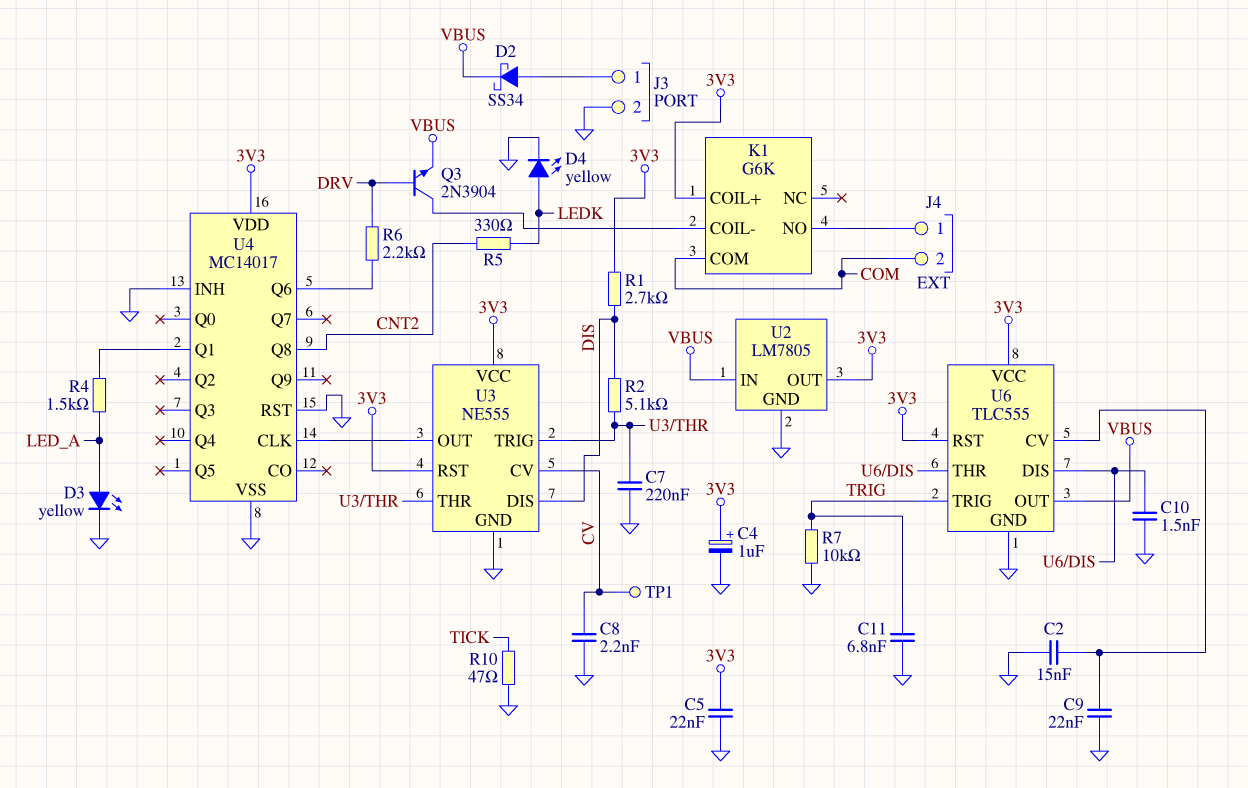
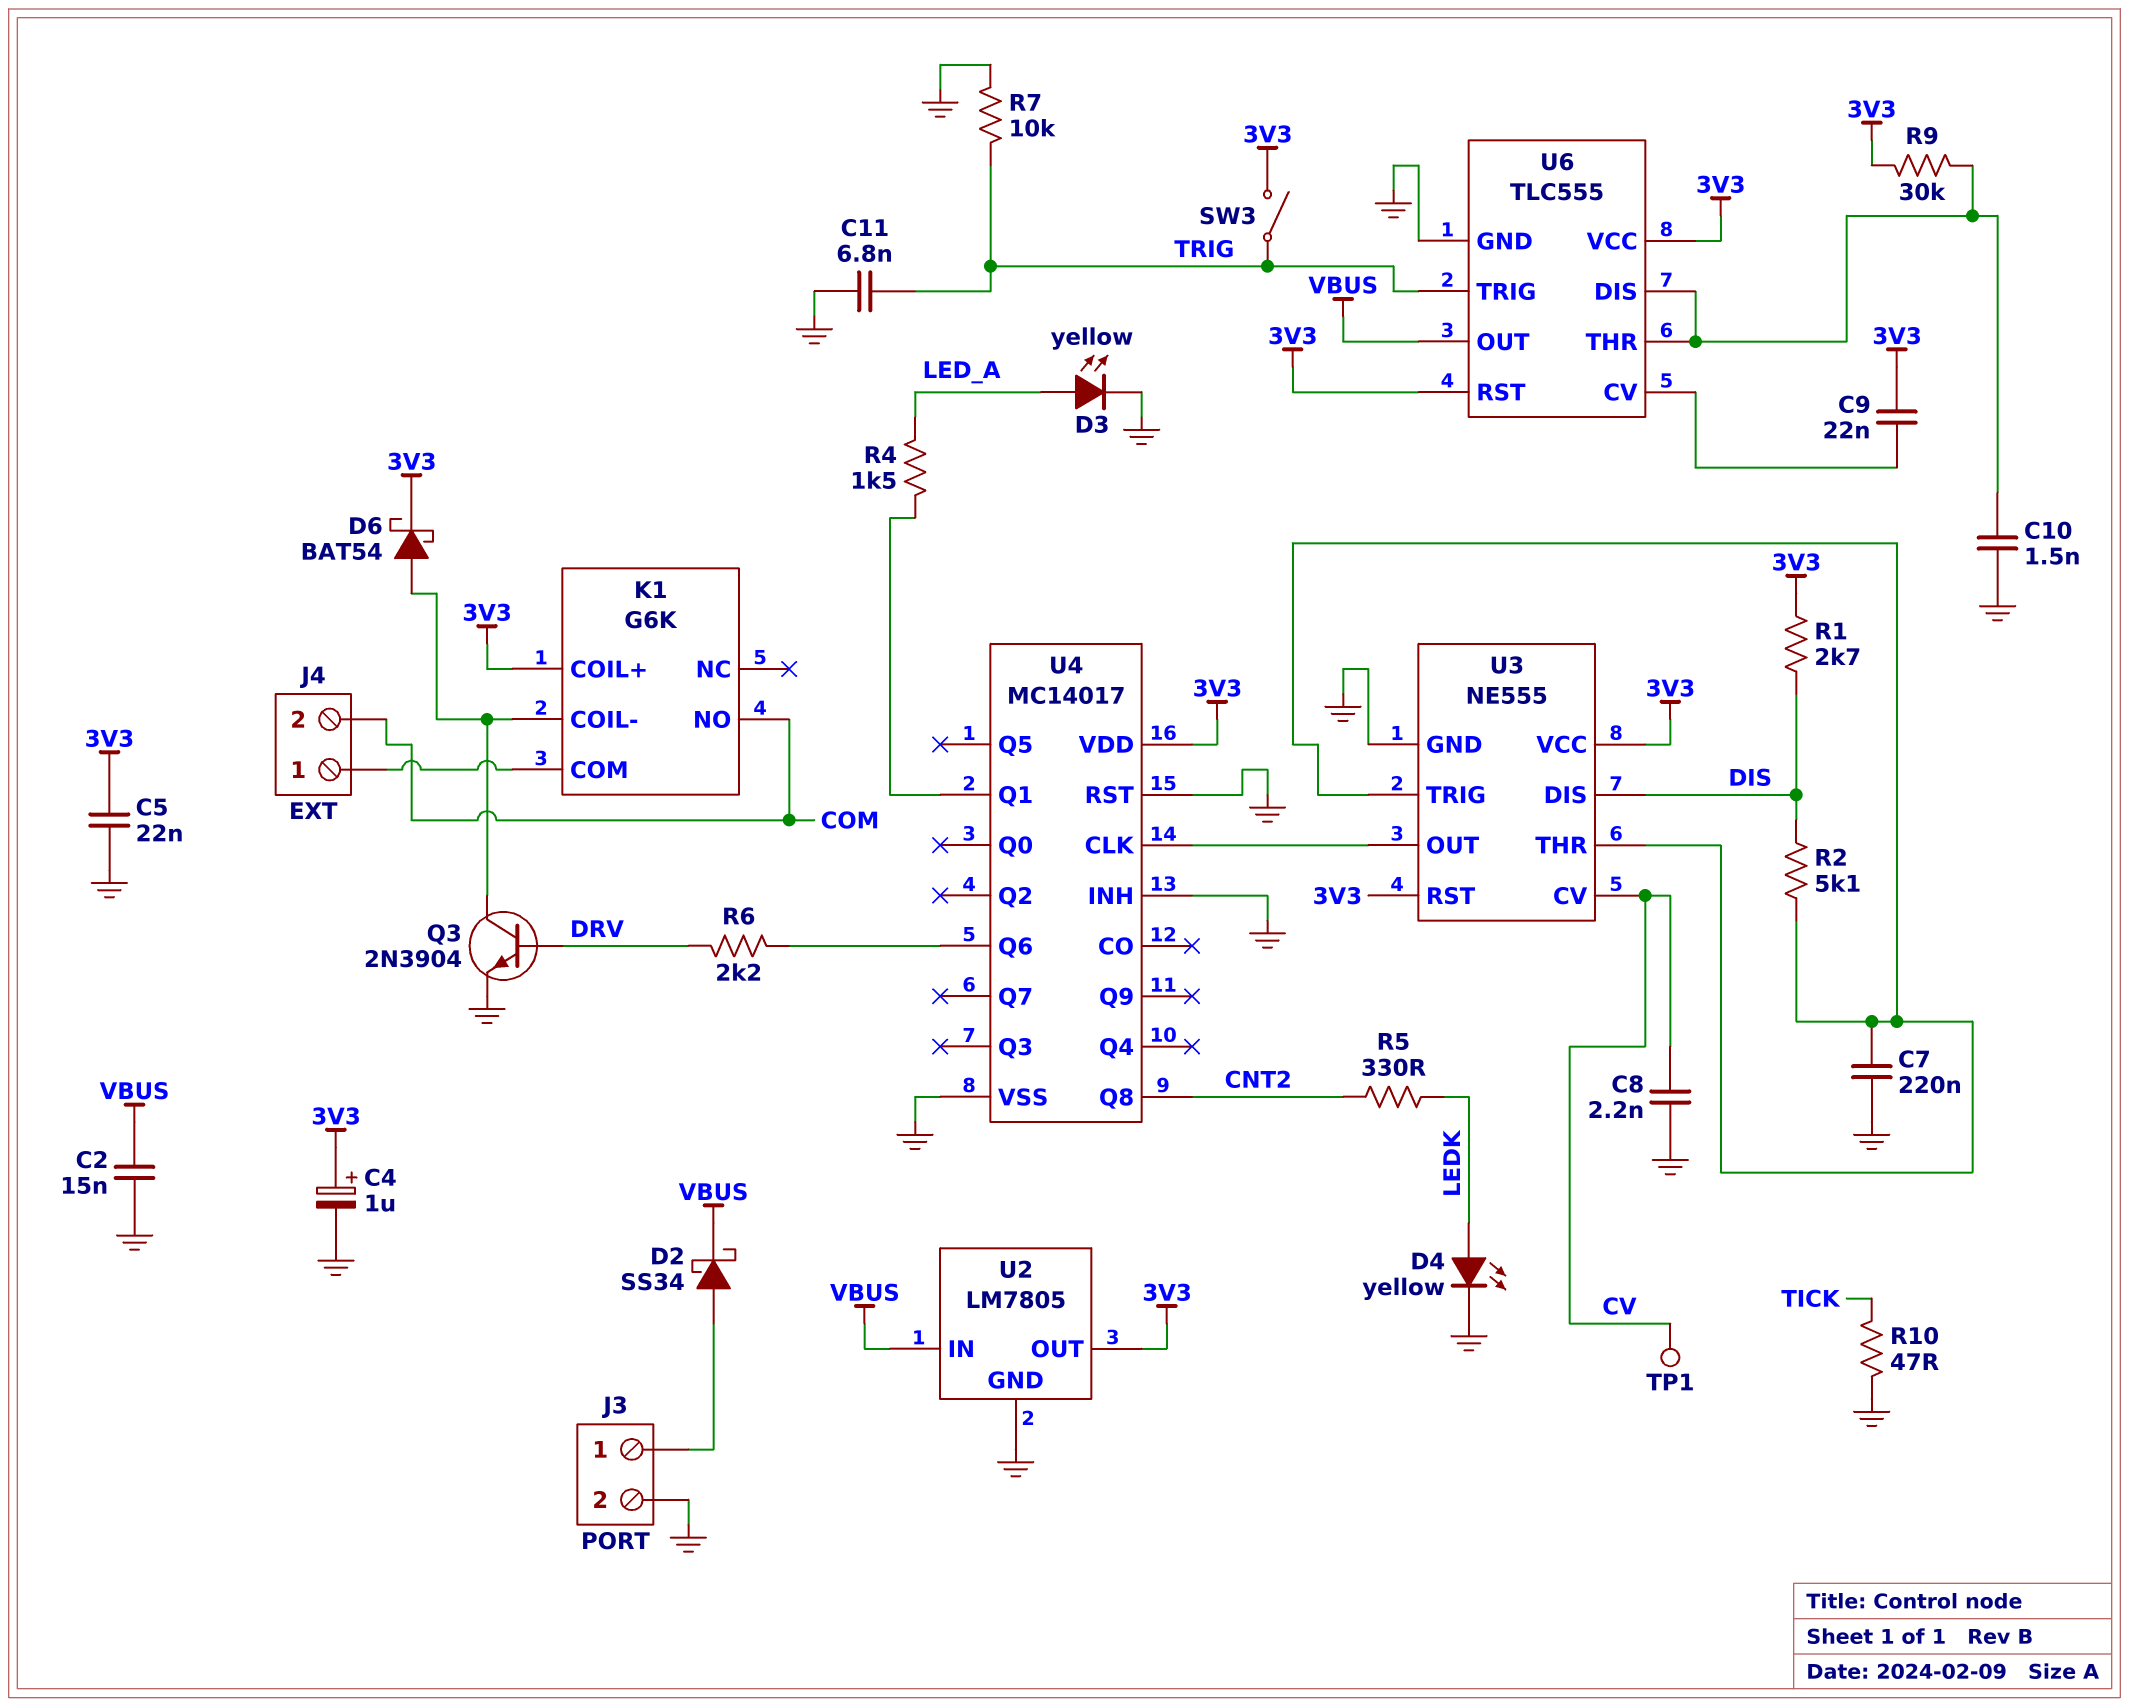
C2: 15nF (GND, U6/CV) -> 15nF (GND, VBUS)
C9: 22nF (GND, U6/CV) -> 22nF (3V3, U6/CV)
D6: none -> schottky BAT54 (A K1/COIL-, K 3V3)
K1 pin COM: COM -> J4/1
K1 pin NO: J4/1 -> COM
Q3: NPN 2N3904 (B DRV, C K1/COIL-, E VBUS) -> NPN 2N3904 (B DRV, C K1/COIL-, E GND)
R9: none -> 30k (3V3, U6/DIS)
SW3: none -> switch (3V3, TRIG)

